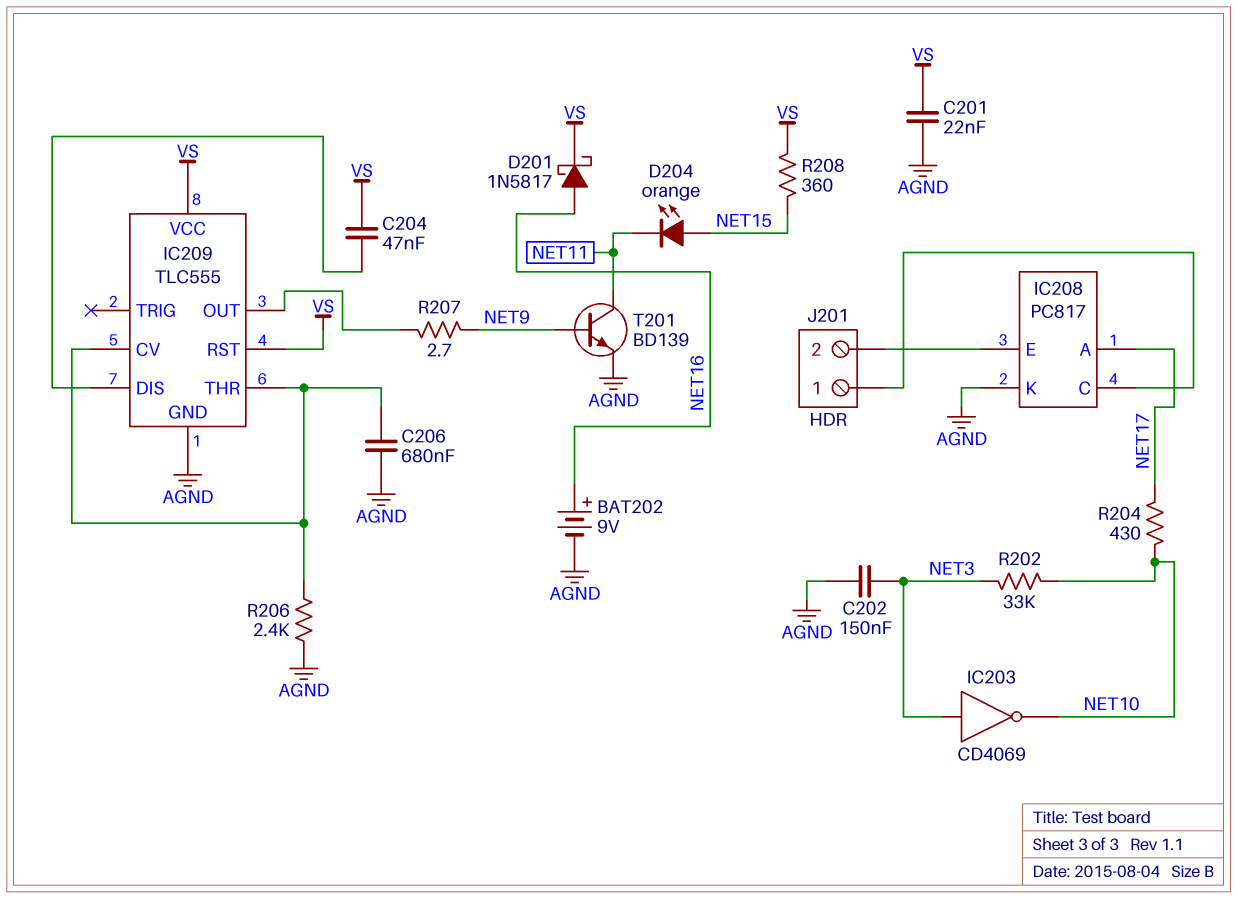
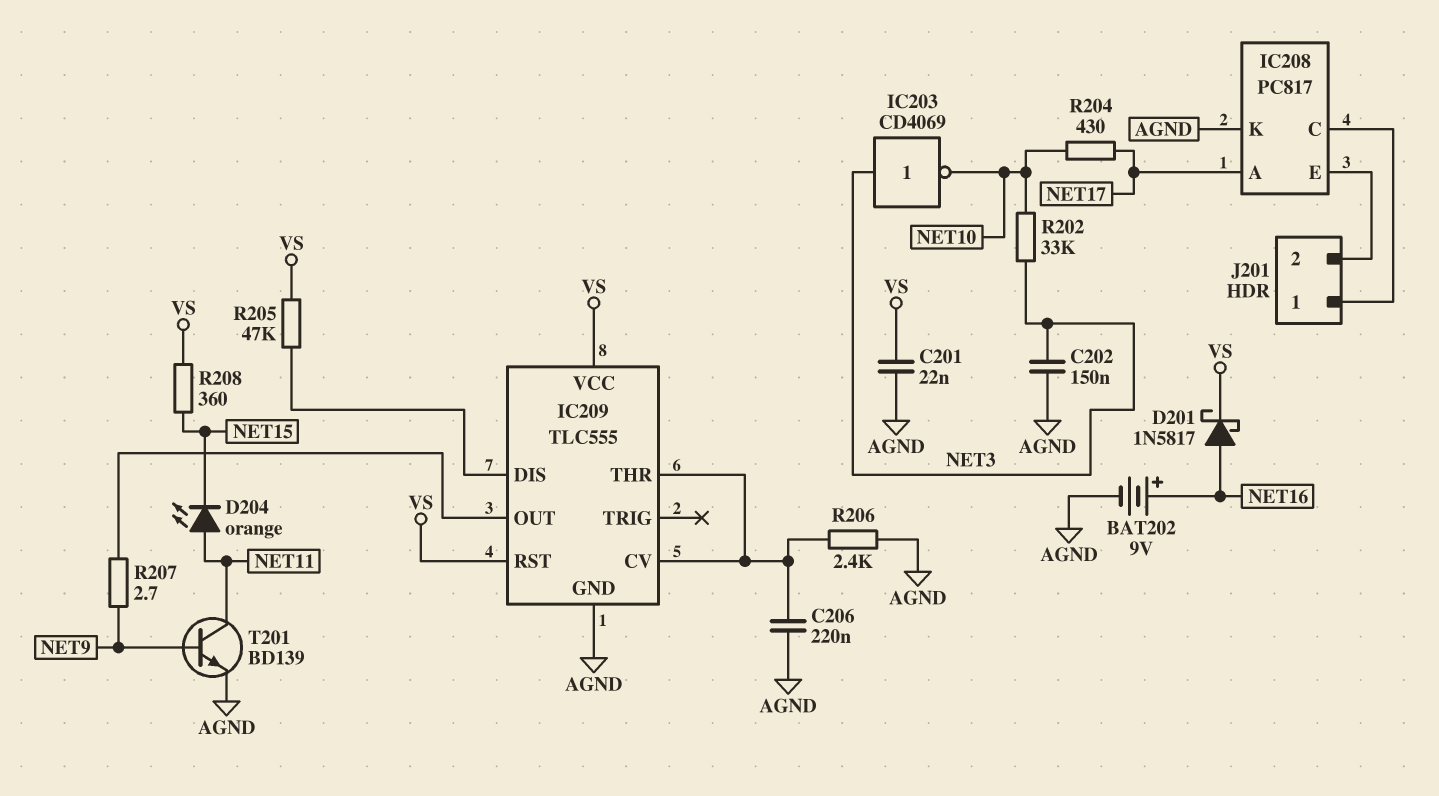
C204: 47nF (IC209/DIS, VS) -> none
C206: 680nF (AGND, IC209/CV) -> 220nF (AGND, IC209/CV)
D204: LED orange (A NET15, K NET11) -> LED orange (A NET11, K NET15)
R205: none -> 47k (IC209/DIS, VS)

